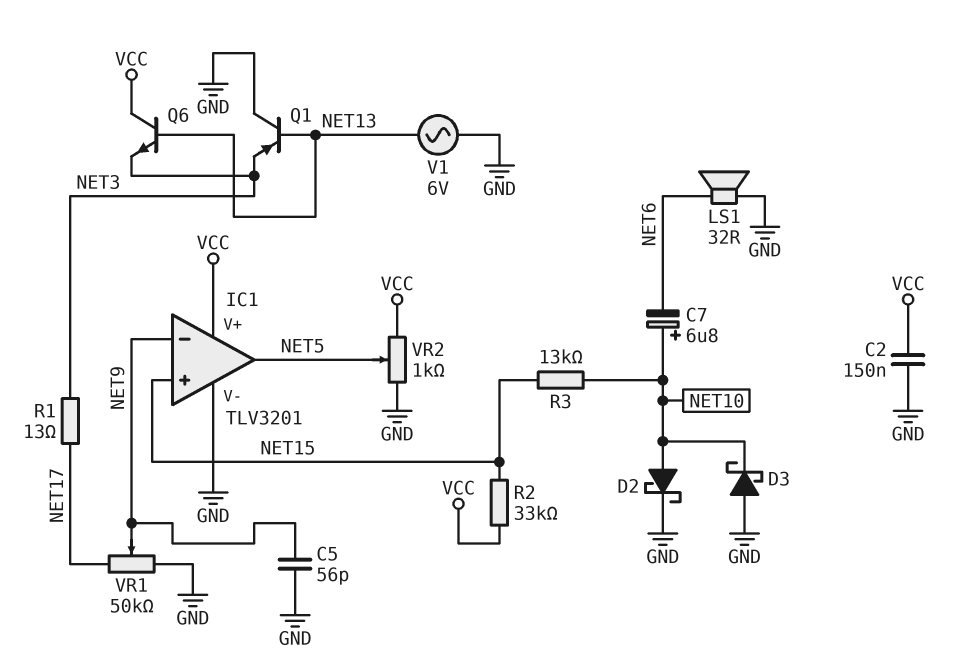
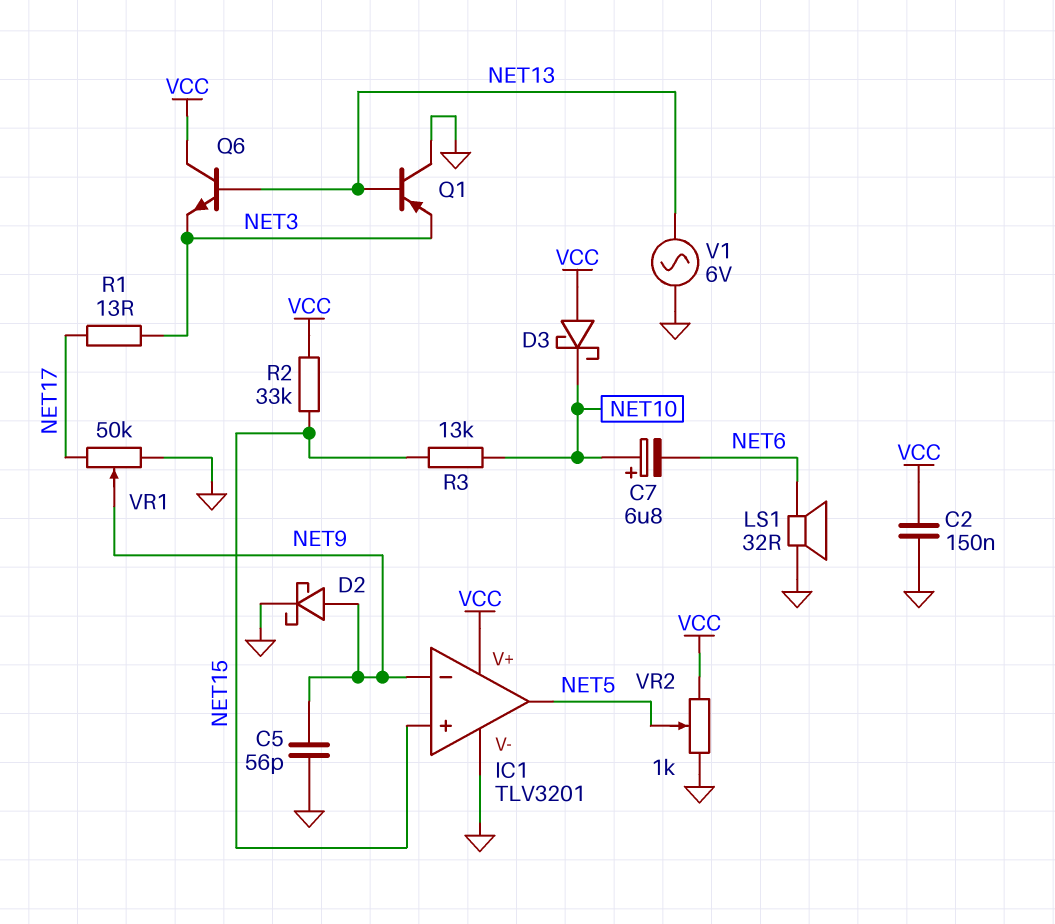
D2: schottky (A NET10, K GND) -> schottky (A NET9, K GND)
D3: schottky (A GND, K NET10) -> schottky (A VCC, K NET10)

